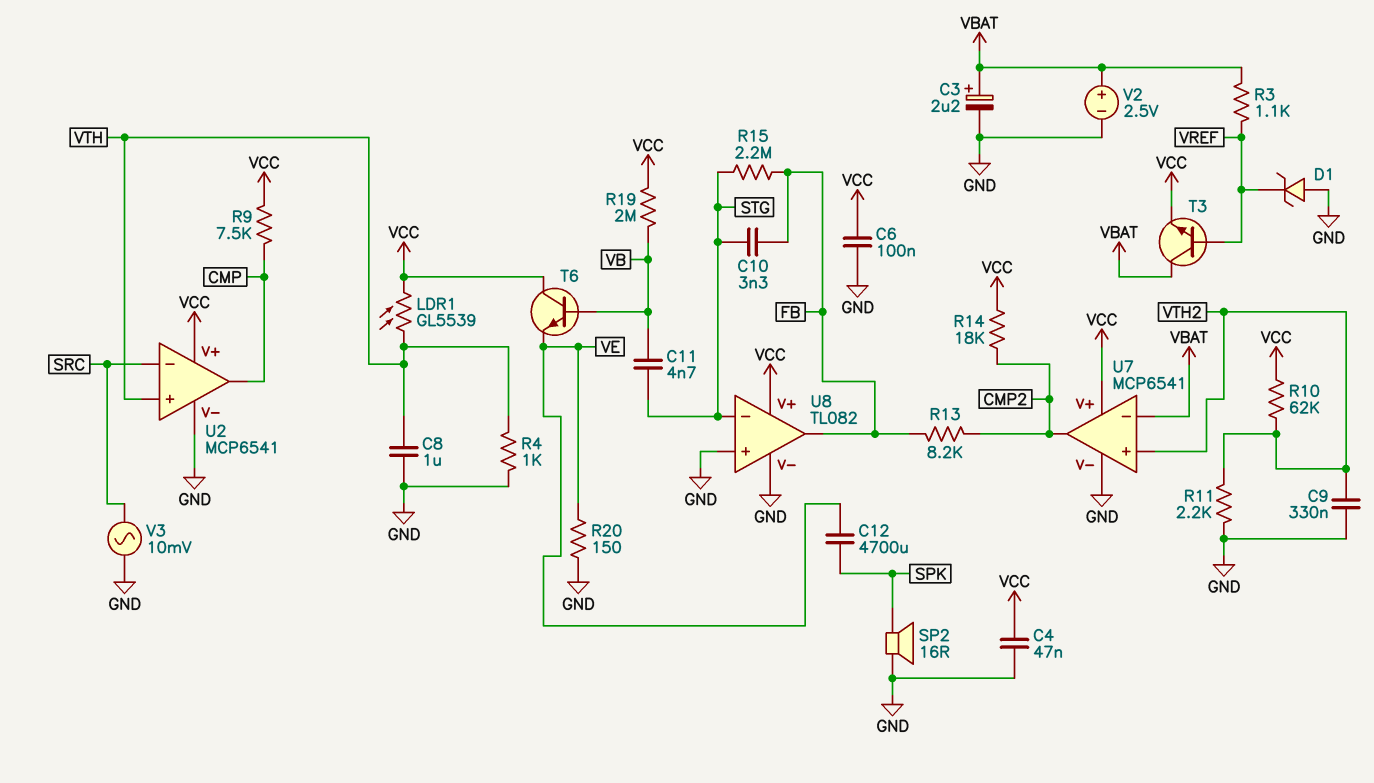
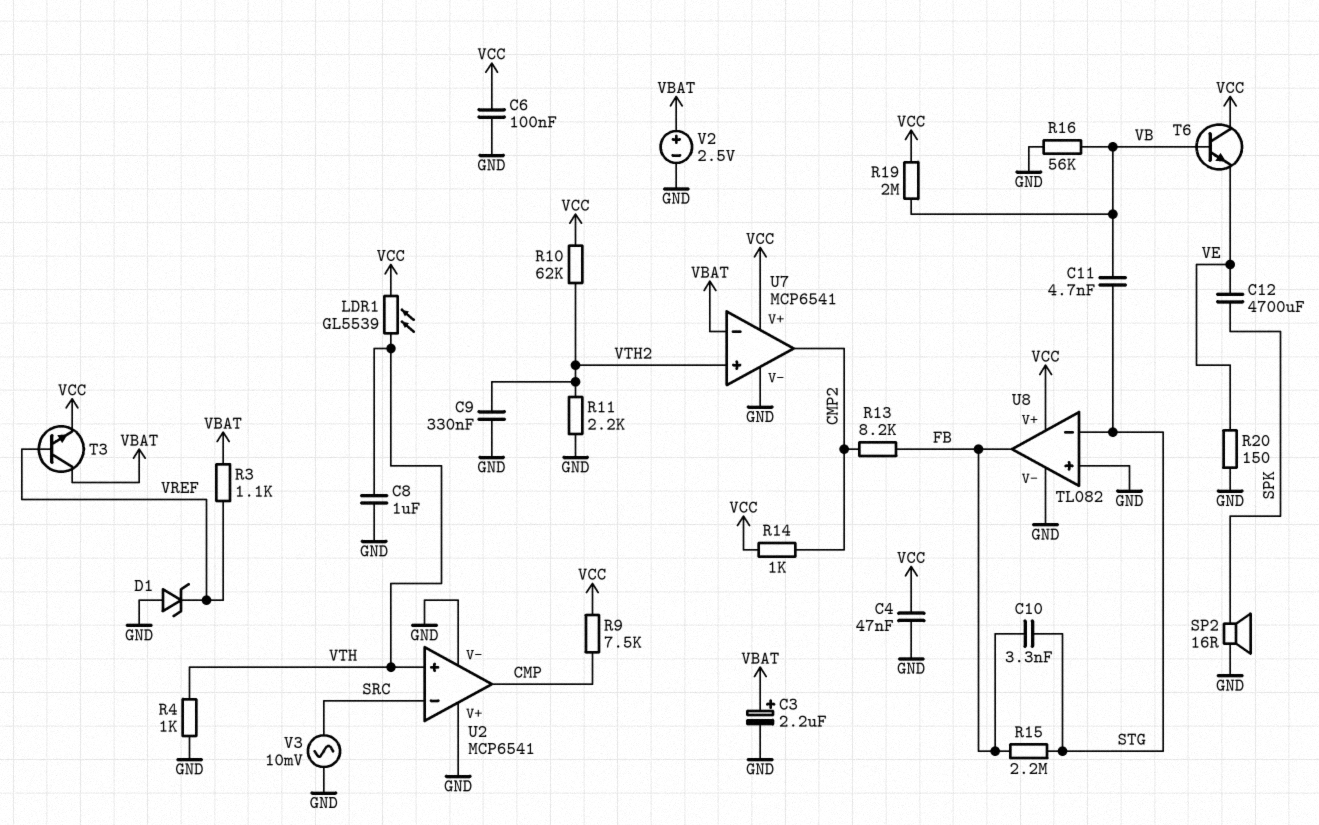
R14: 18k (CMP2, VCC) -> 1k (CMP2, VCC)
R16: none -> 56k (GND, VB)
U2 pin V+: VCC -> GND

